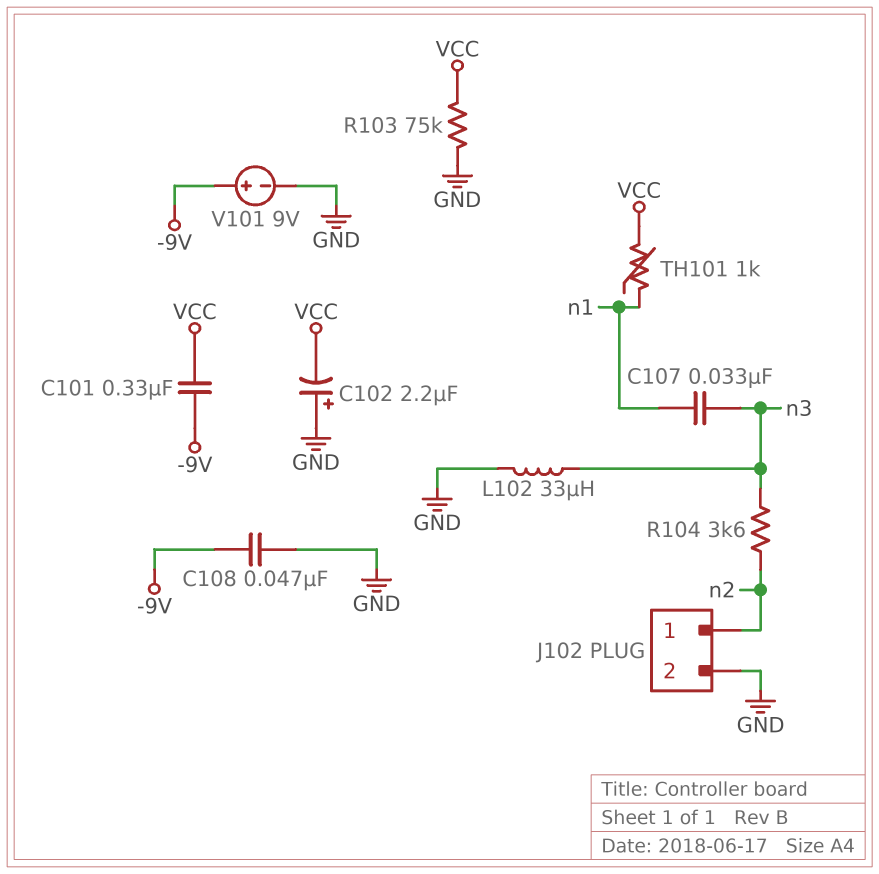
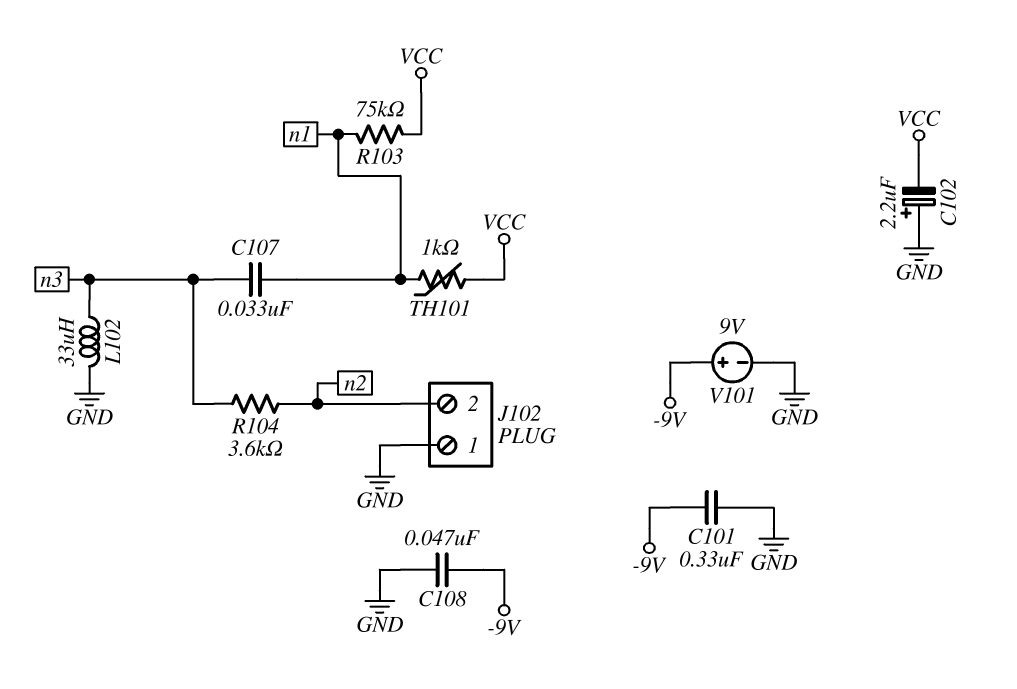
C101: 330nF (-9V, VCC) -> 330nF (-9V, GND)
J102 pin 1: n2 -> GND
J102 pin 2: GND -> n2
R103: 75k (GND, VCC) -> 75k (VCC, n1)

